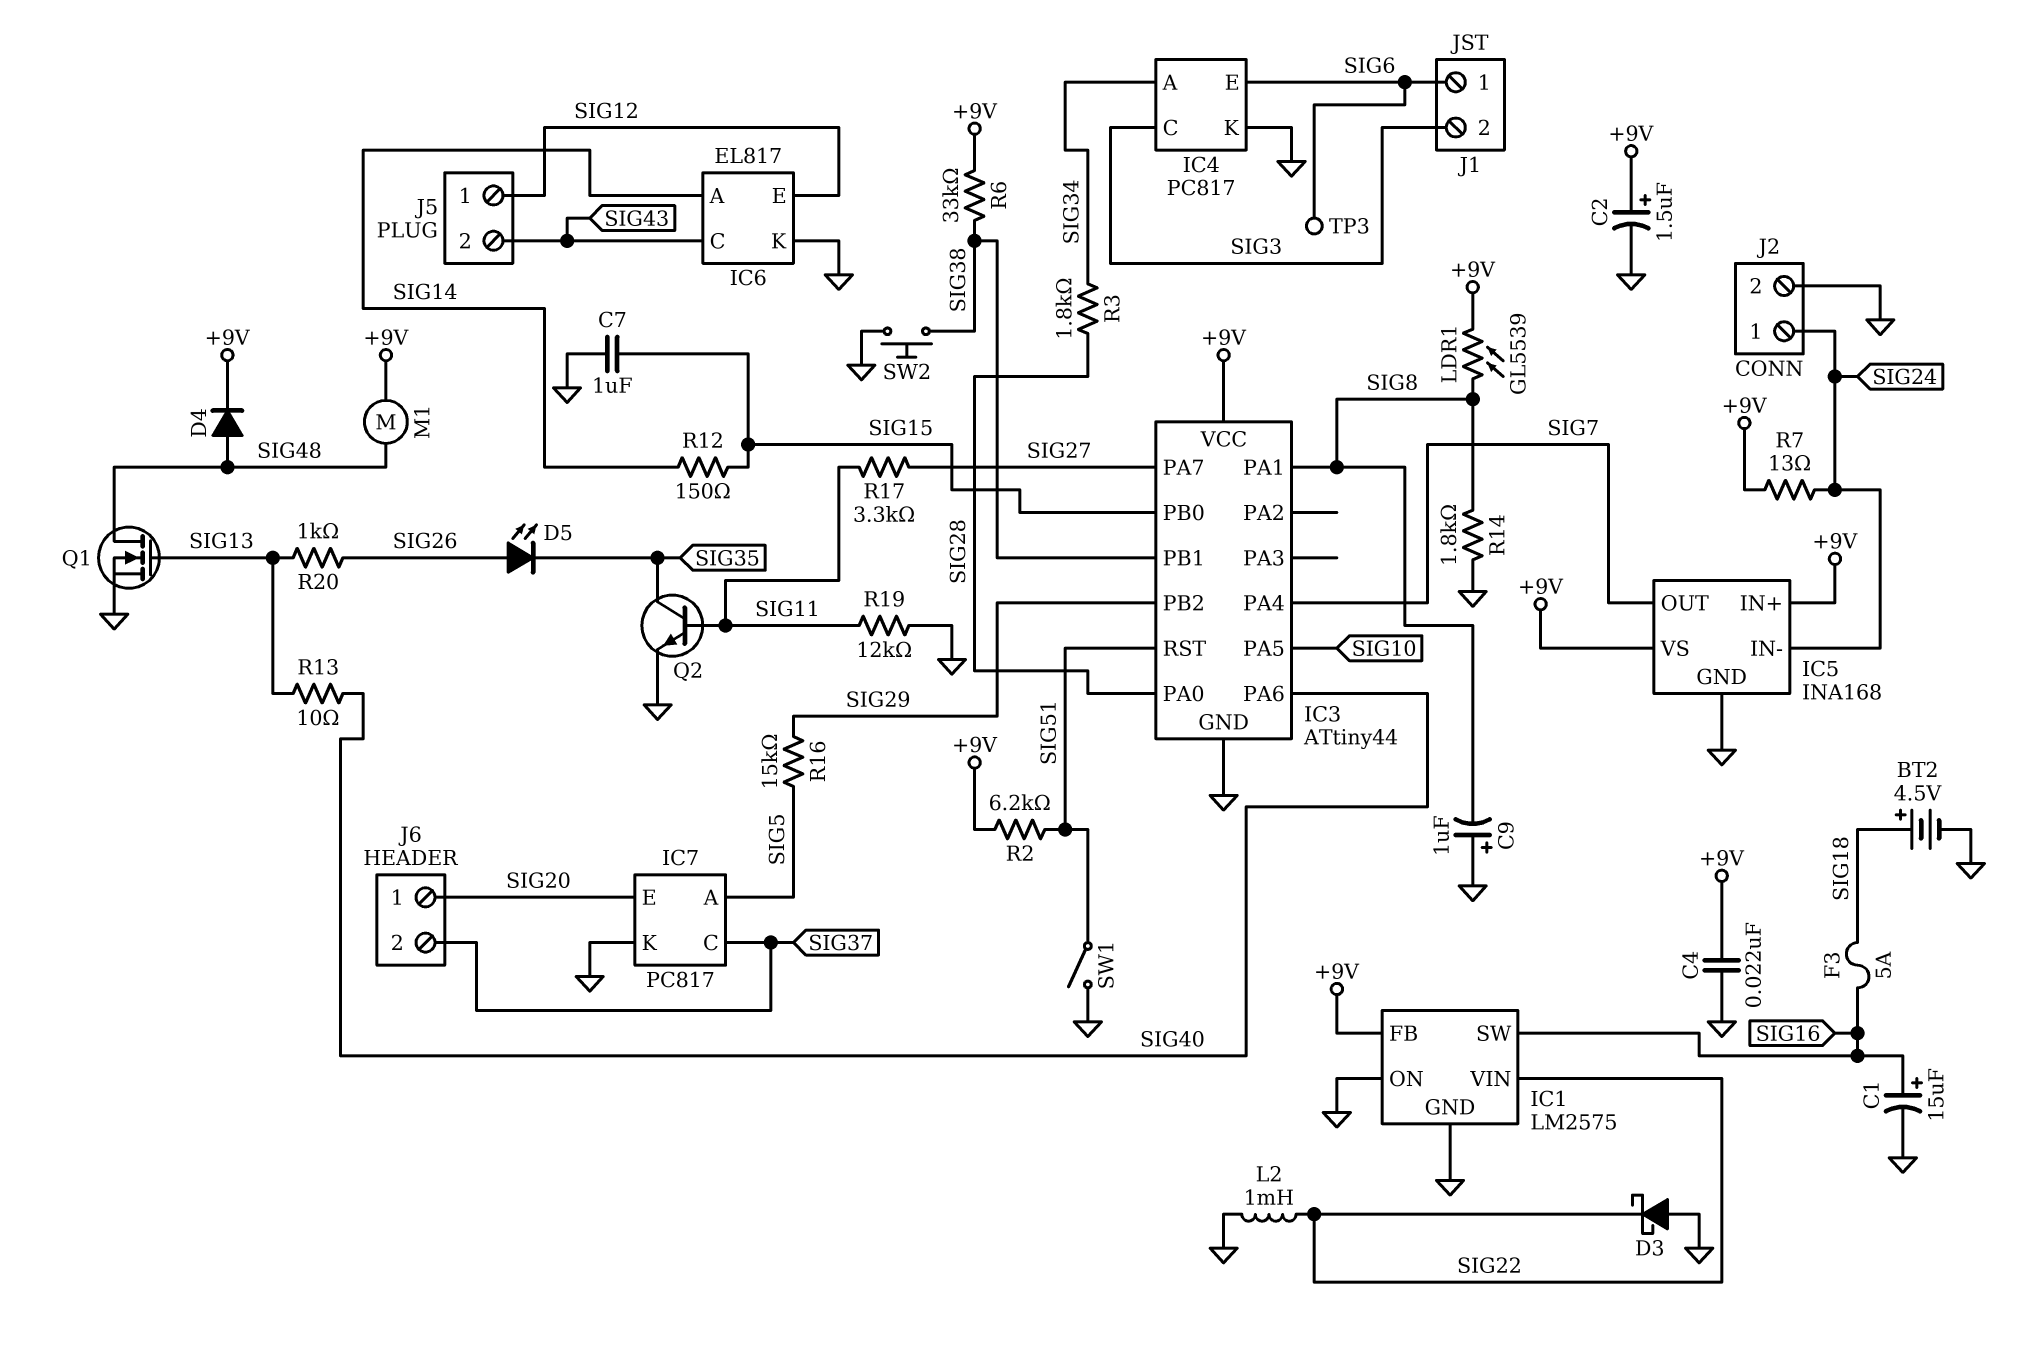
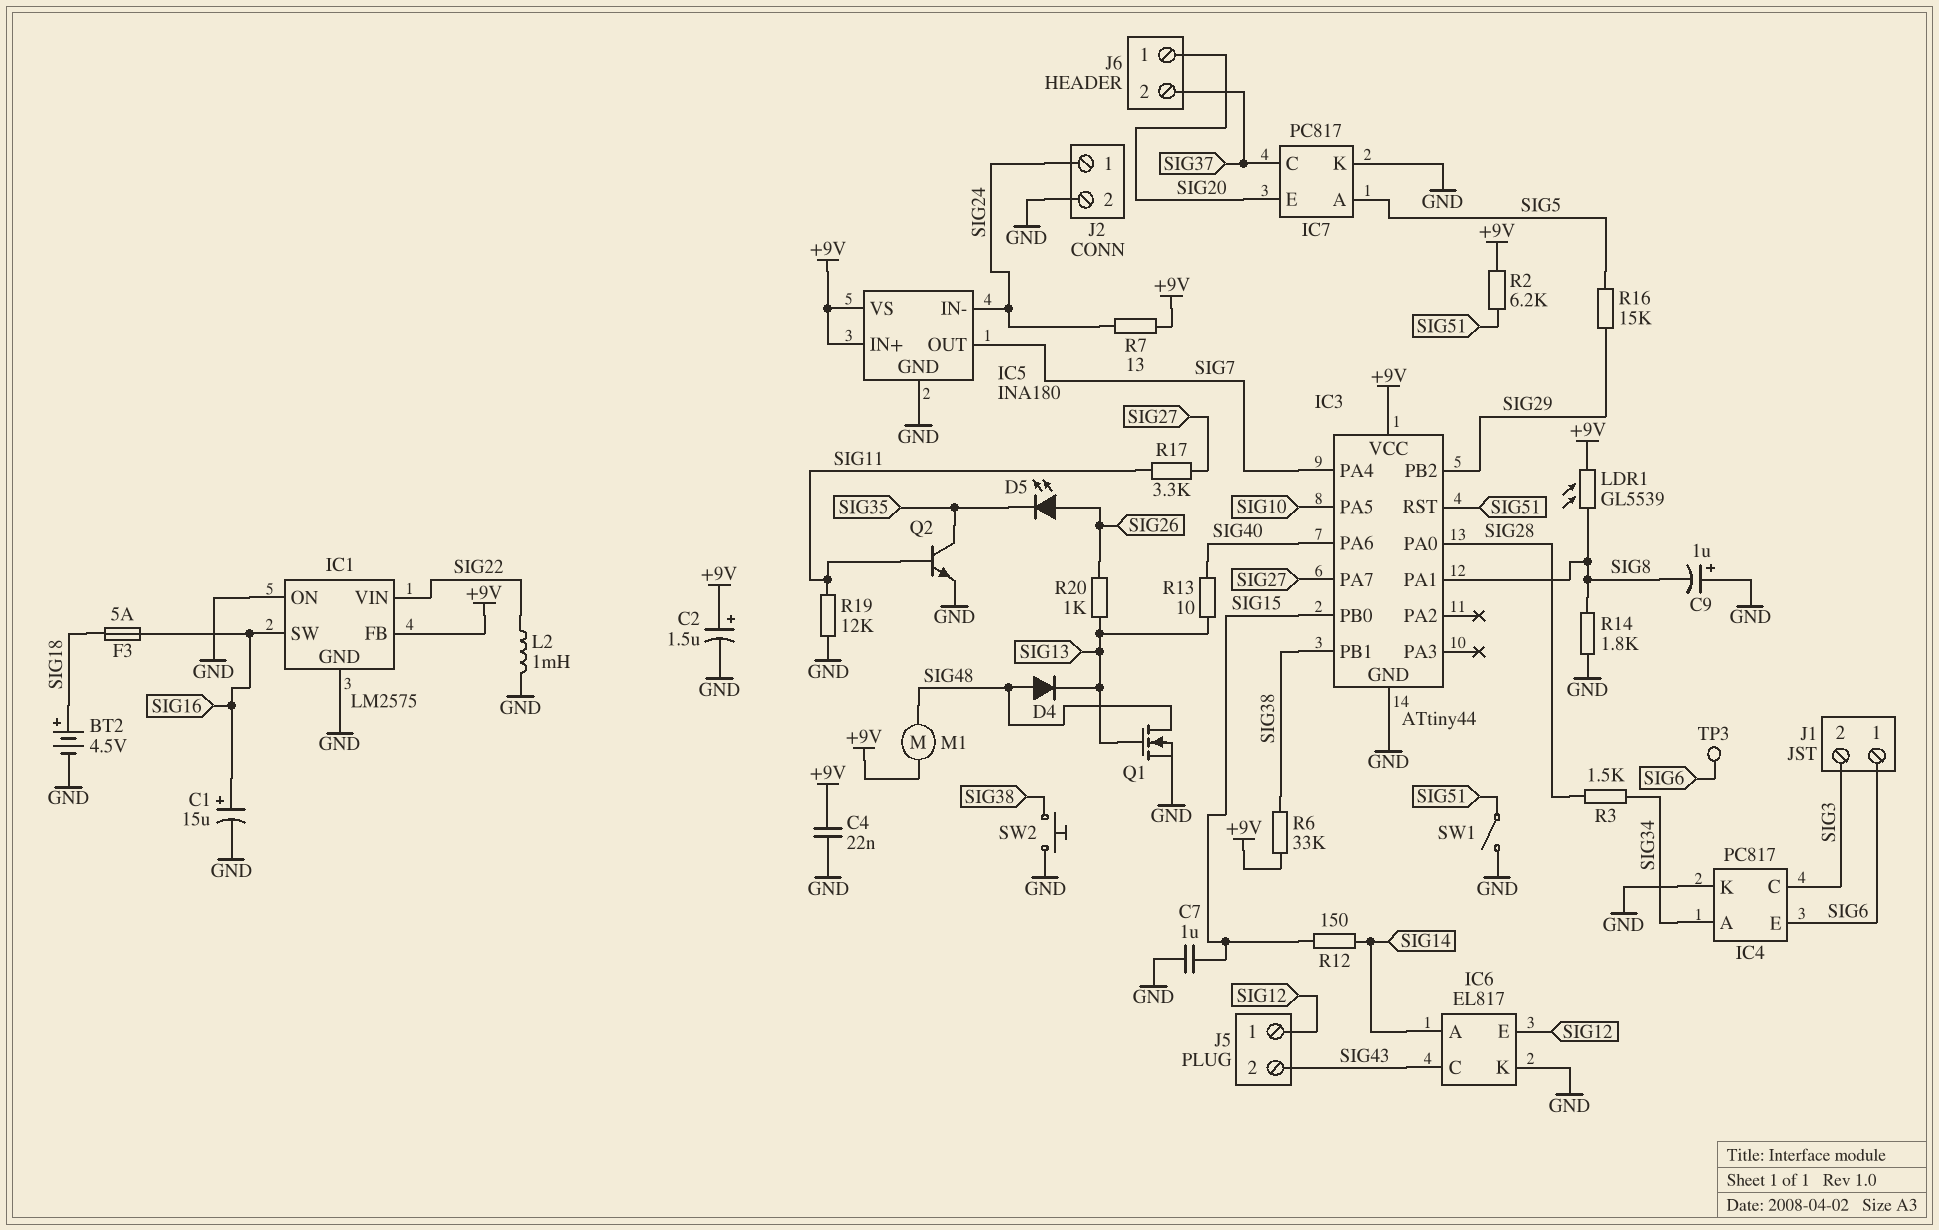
D3: schottky (A GND, K SIG22) -> none
D4: diode (A SIG48, K +9V) -> diode (A SIG48, K SIG13)
IC5: INA168 -> INA180
R3: 1.8k (SIG28, SIG34) -> 1.5k (SIG28, SIG34)

